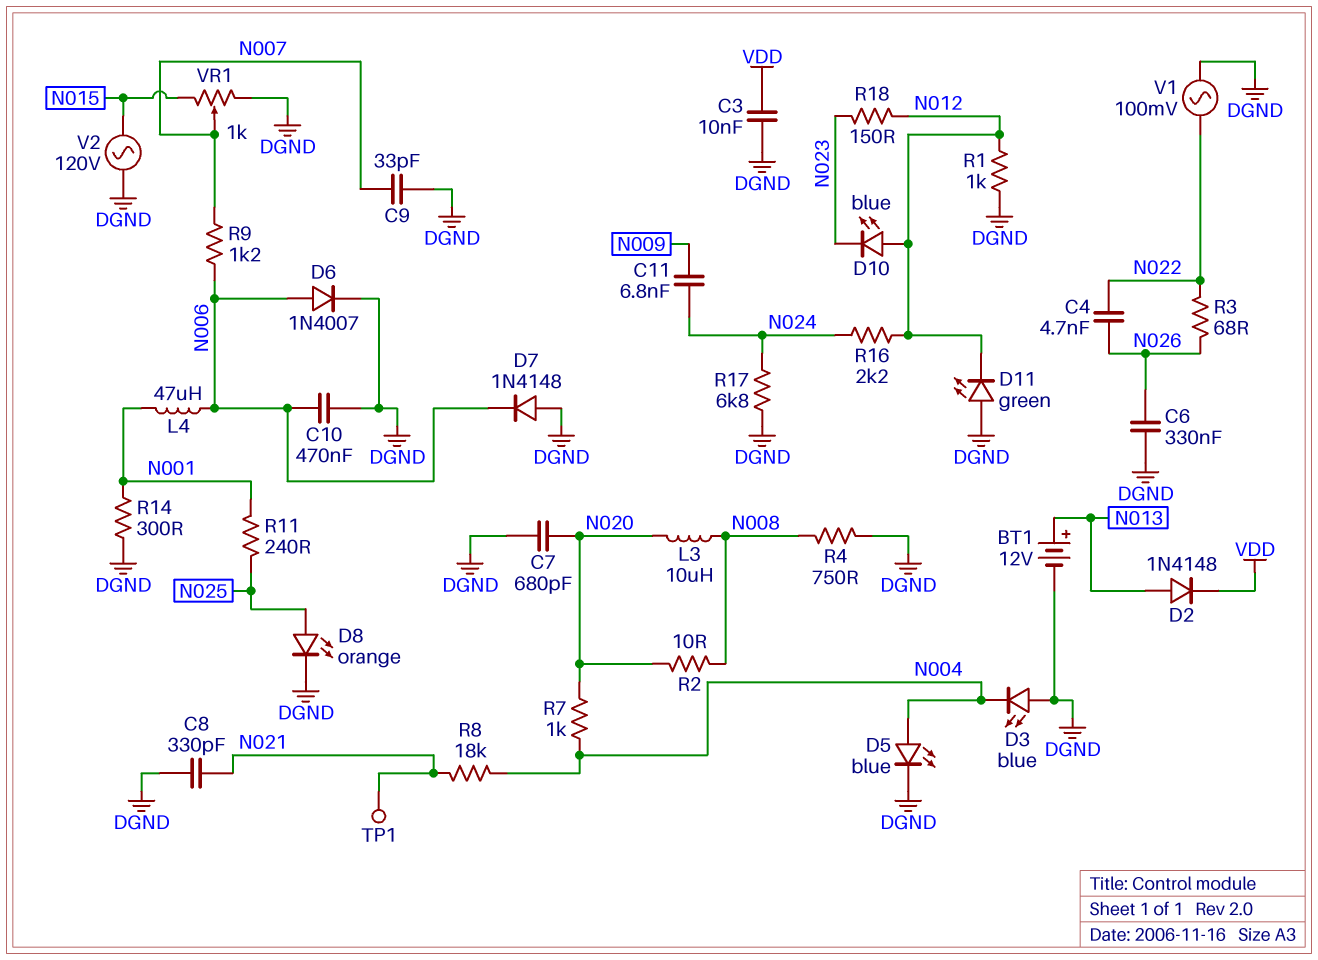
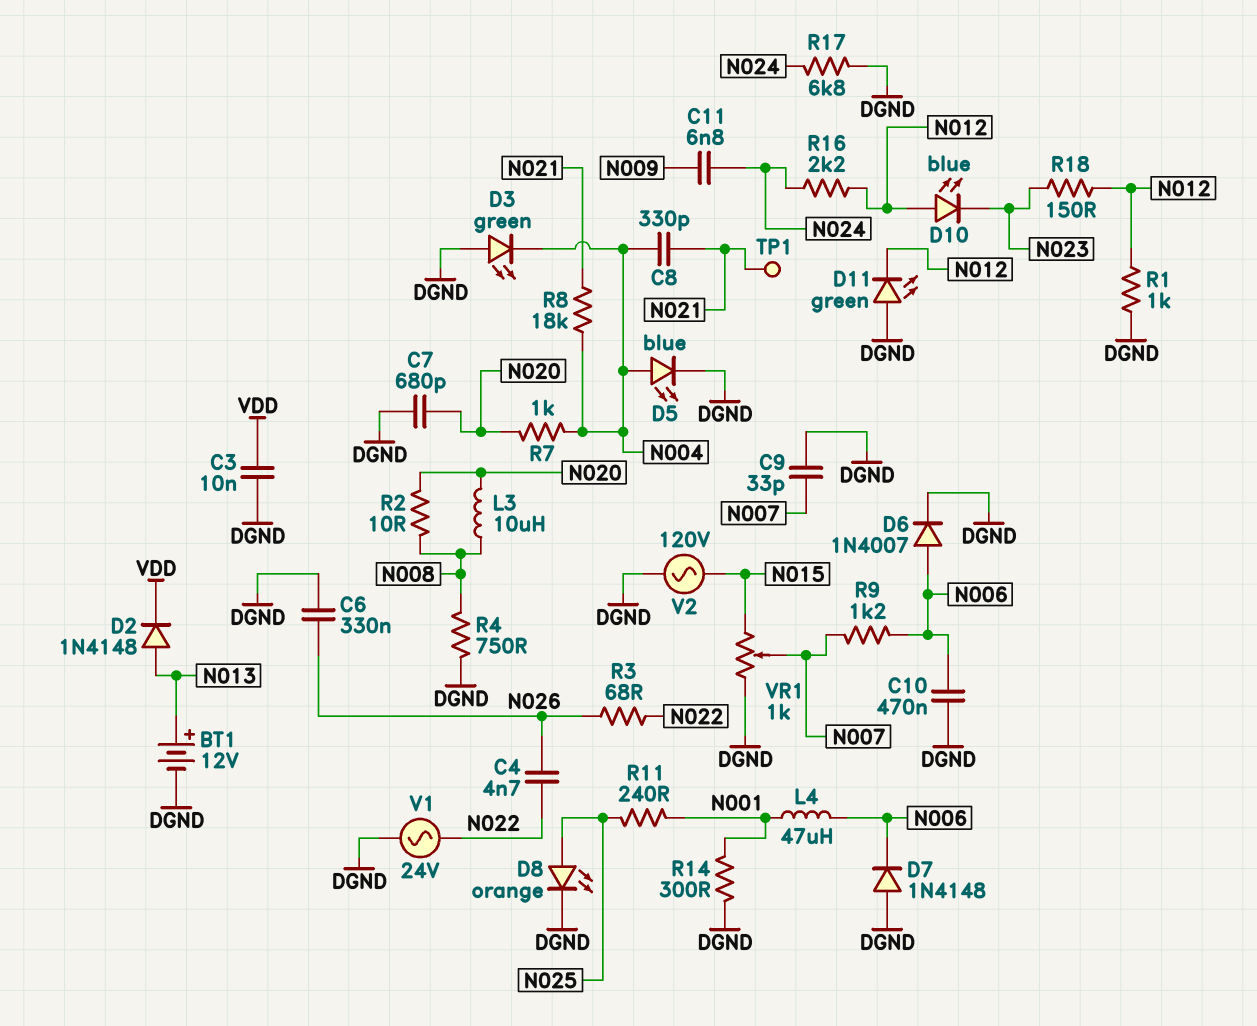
C8: 330pF (DGND, N021) -> 330pF (N004, N021)
D3: LED blue (A DGND, K N004) -> LED green (A DGND, K N004)
V1: AC 100mV (DGND, N022) -> AC 24V (DGND, N022)

